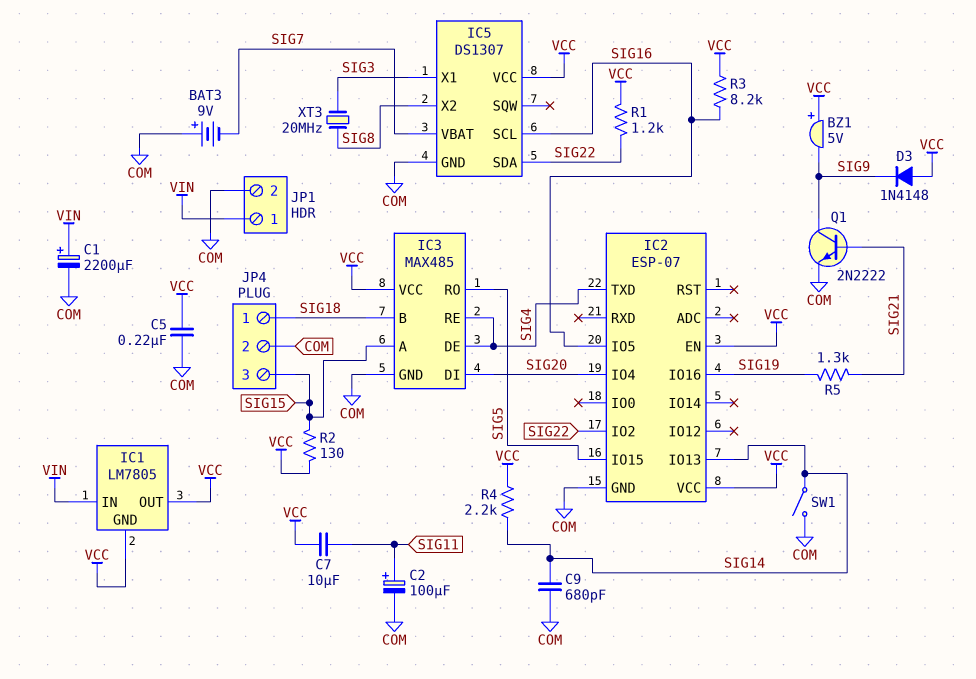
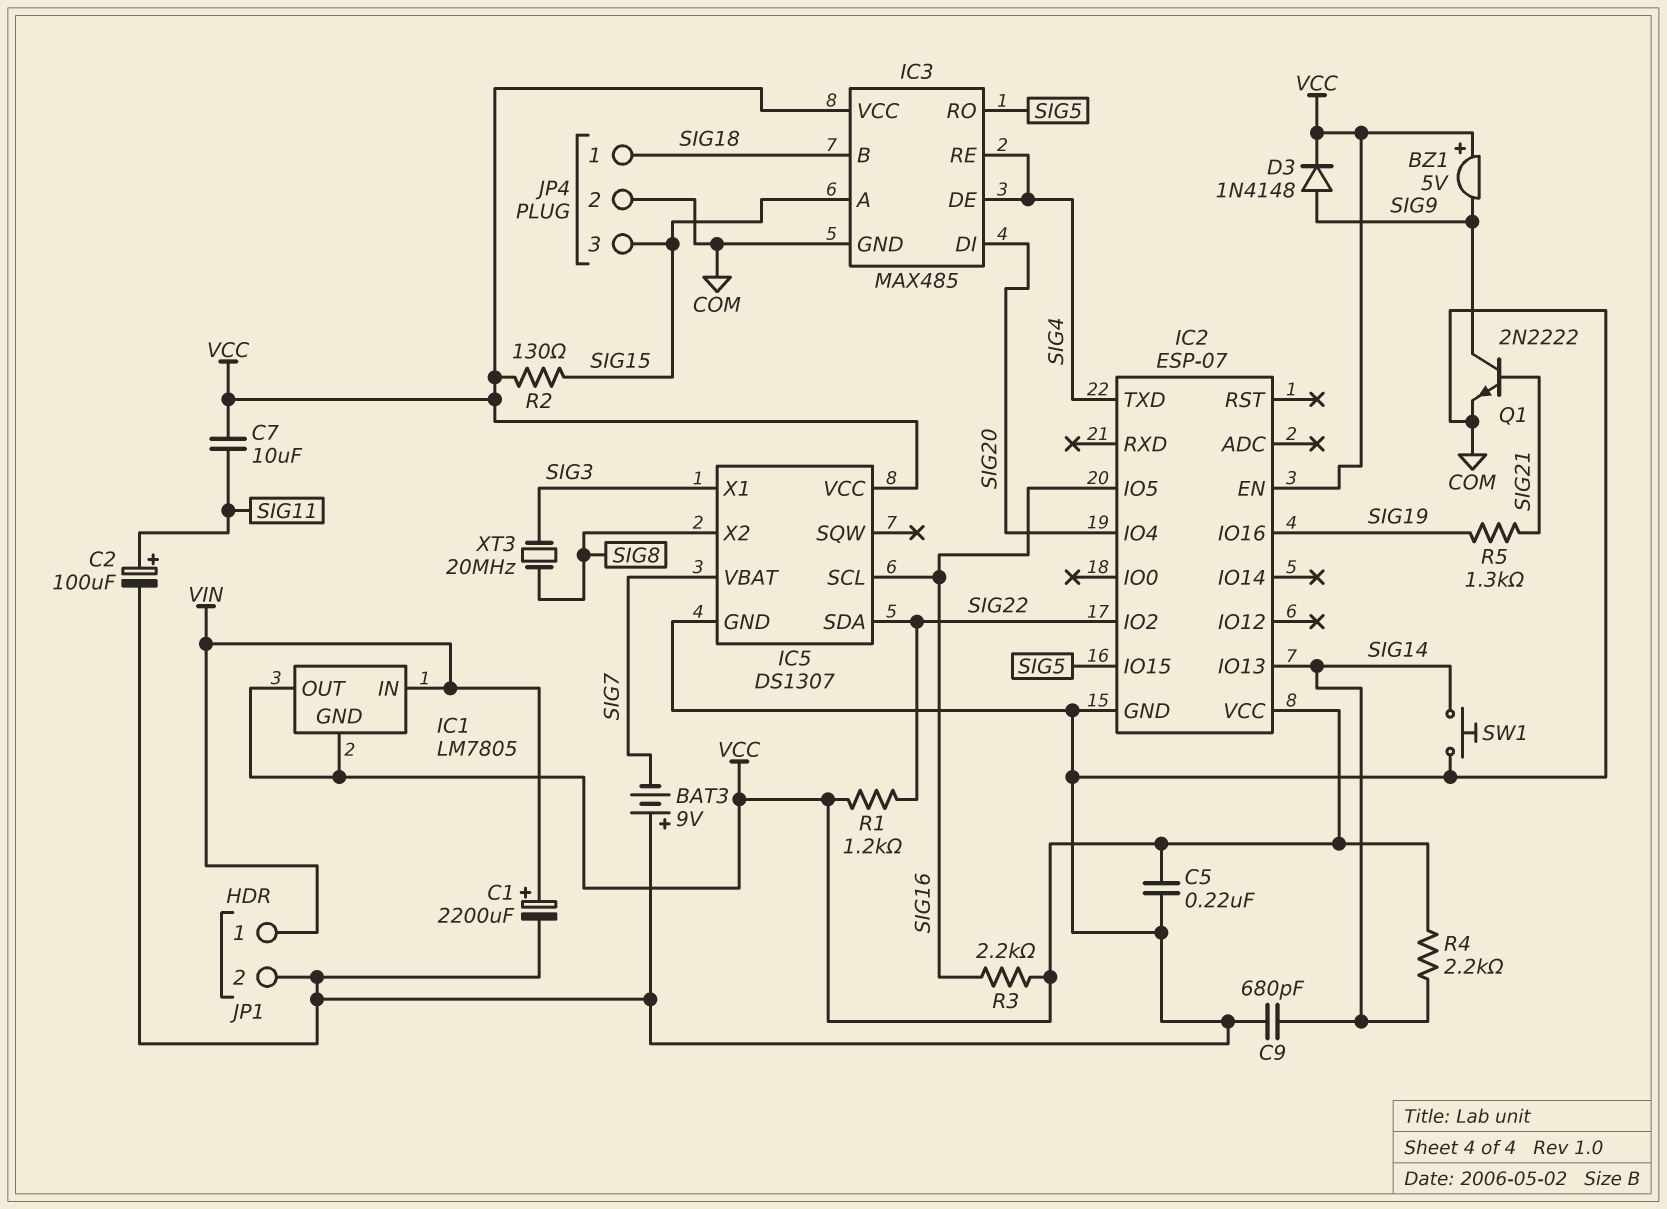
D3: diode 1N4148 (A VCC, K SIG9) -> diode 1N4148 (A SIG9, K VCC)
R3: 8.2k (SIG16, VCC) -> 2.2k (SIG16, VCC)
SW1: switch (COM, SIG14) -> button (COM, SIG14)

